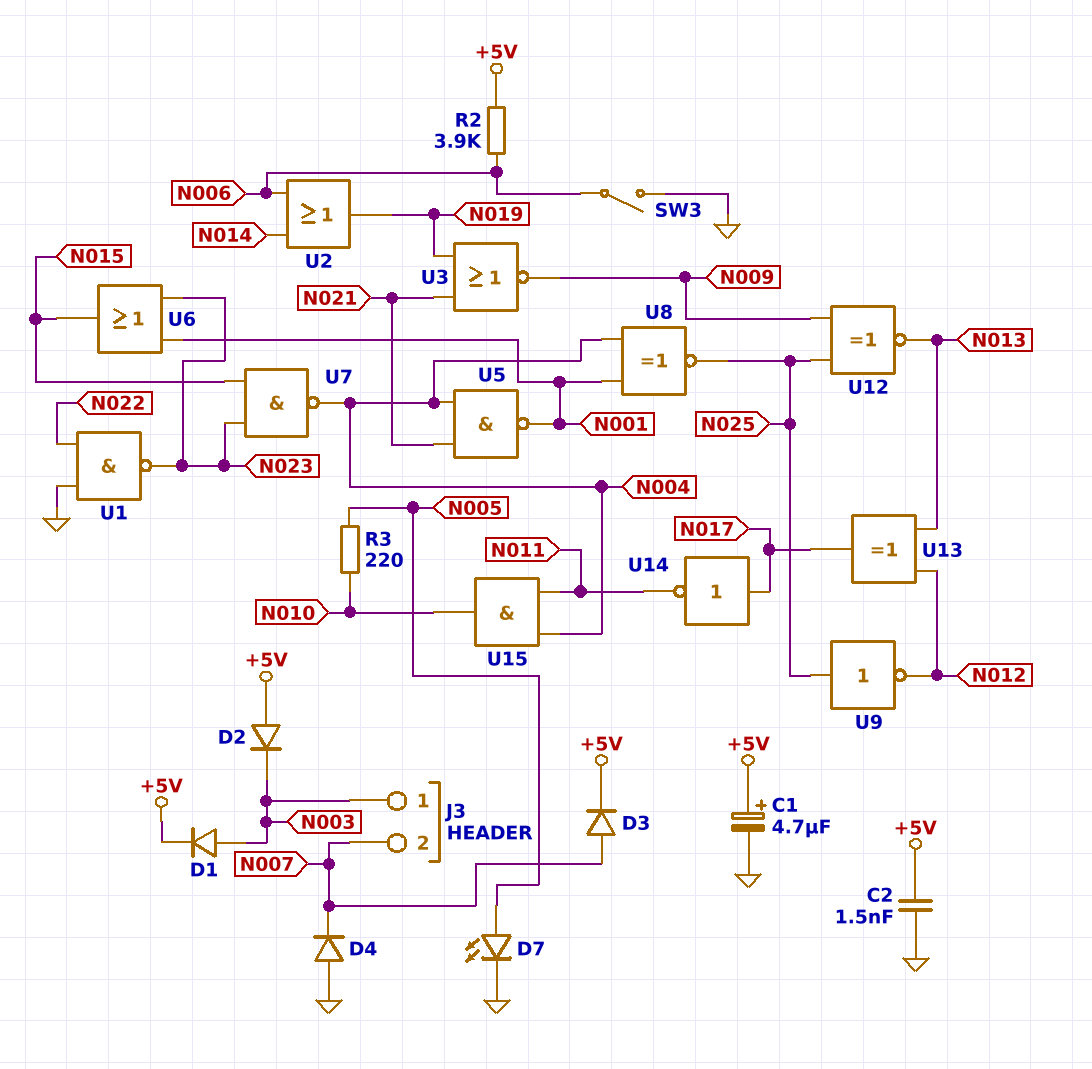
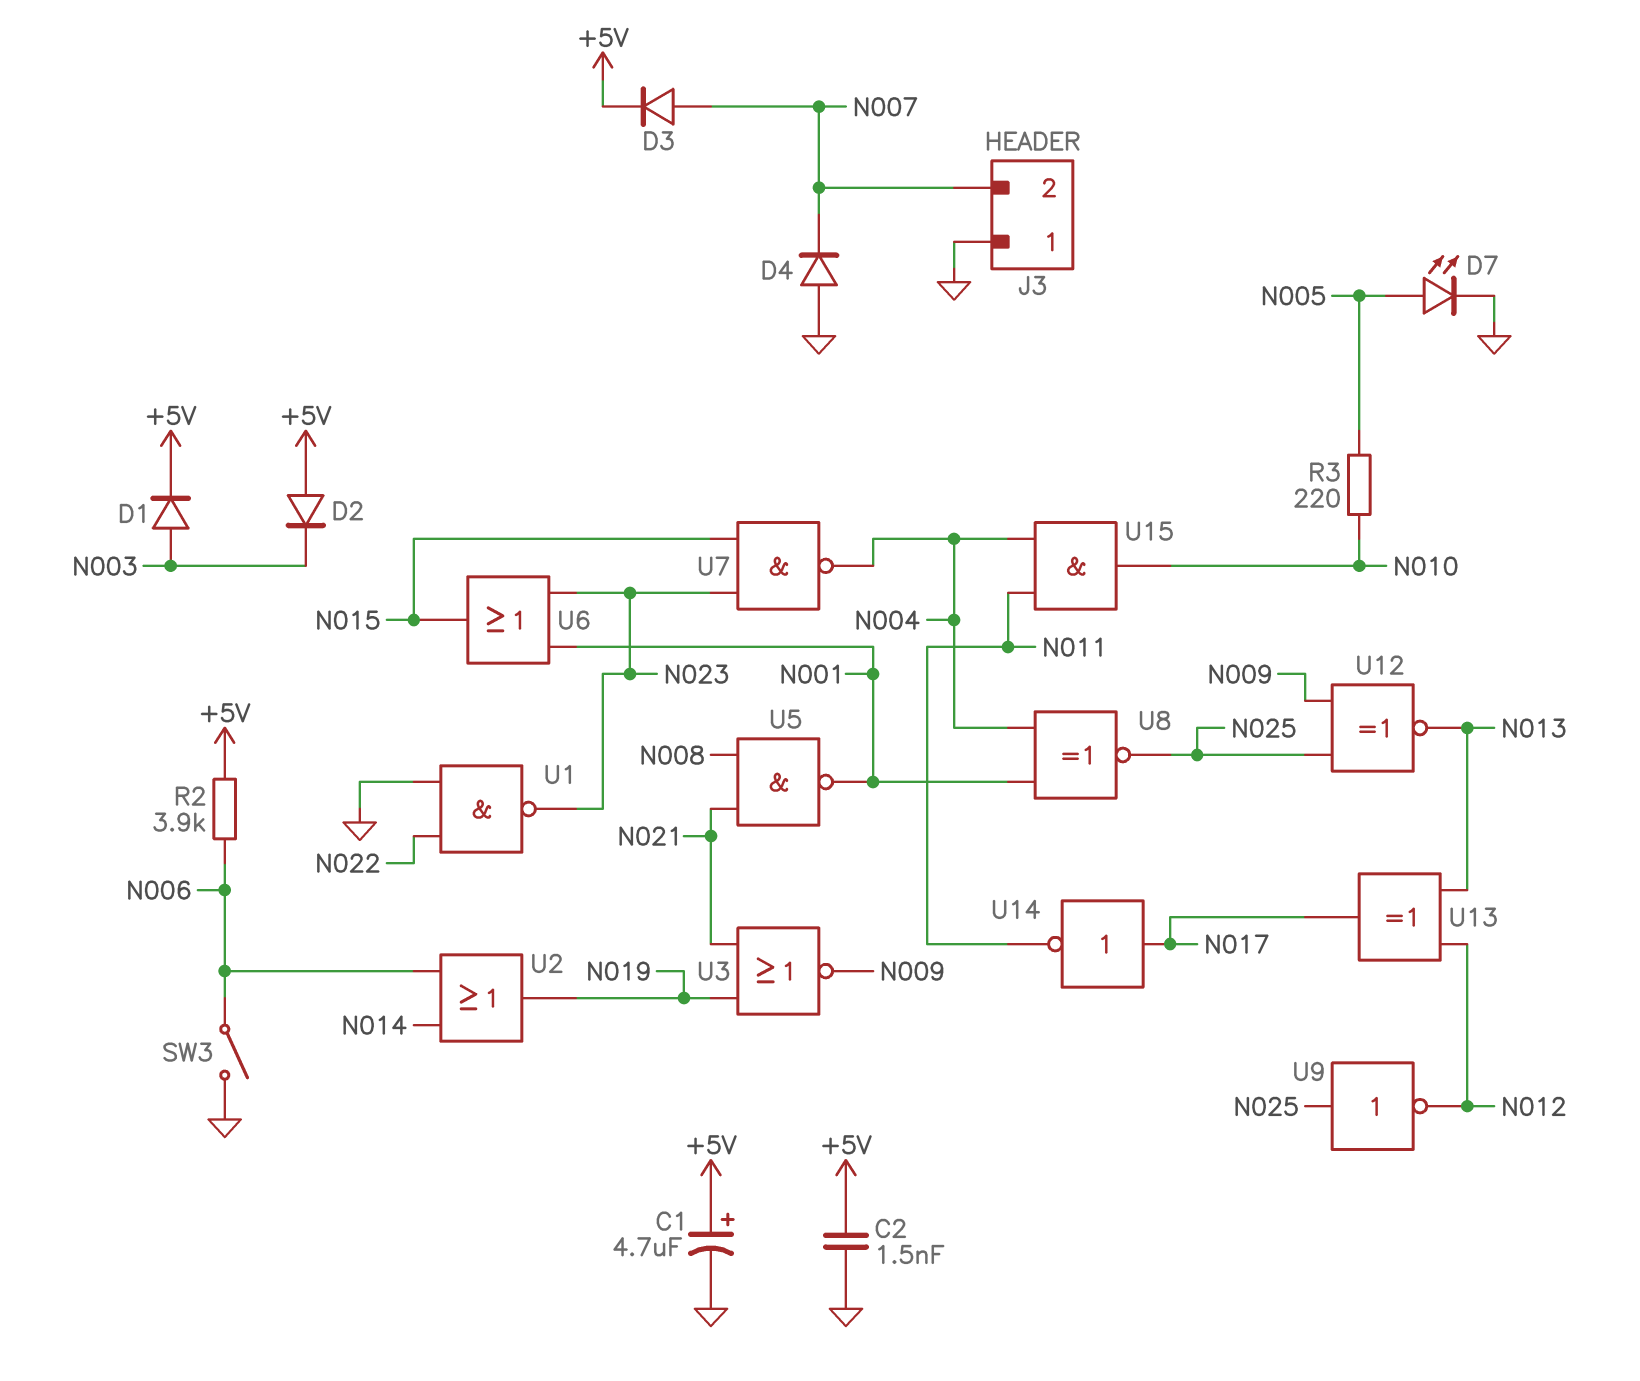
J3 pin 1: N003 -> GND
U5: NAND (in N004, in N021, out N001) -> NAND (in N008, in N021, out N001)

